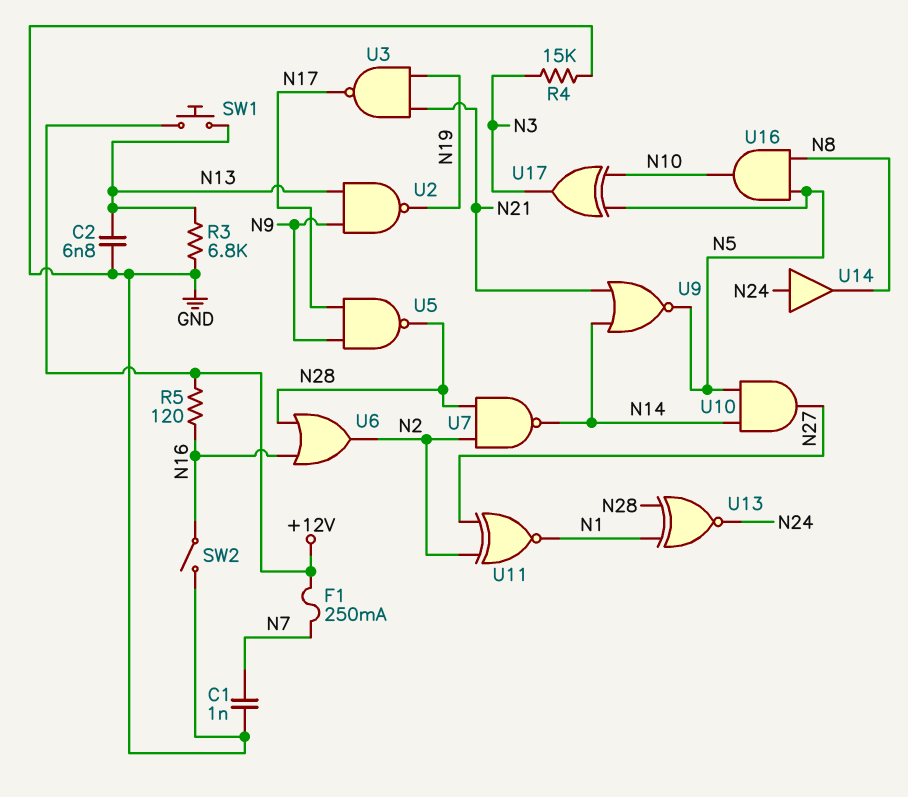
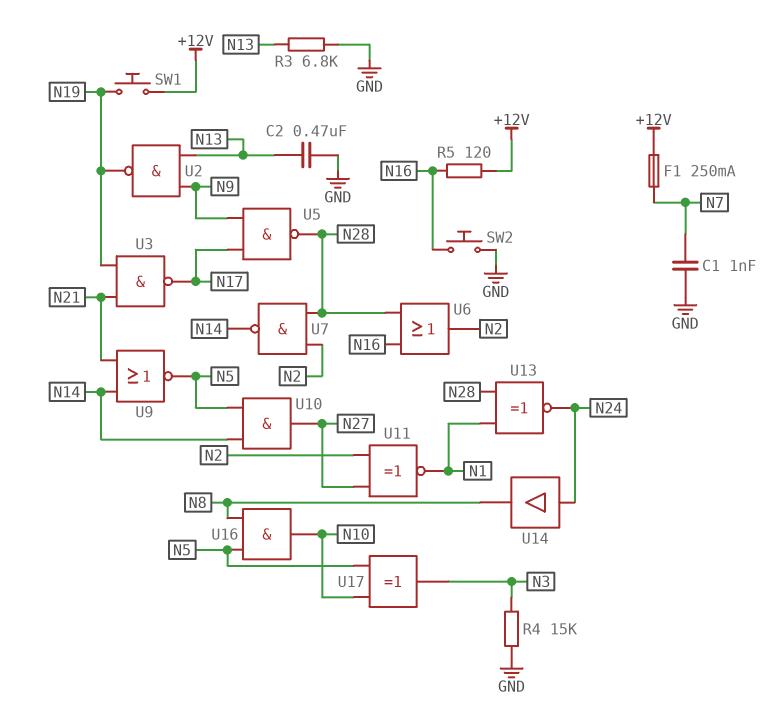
C2: 6.8nF (GND, N13) -> 470nF (GND, N13)
SW1: button (+12V, N13) -> button (+12V, N19)
SW2: switch (GND, N16) -> button (GND, N16)

